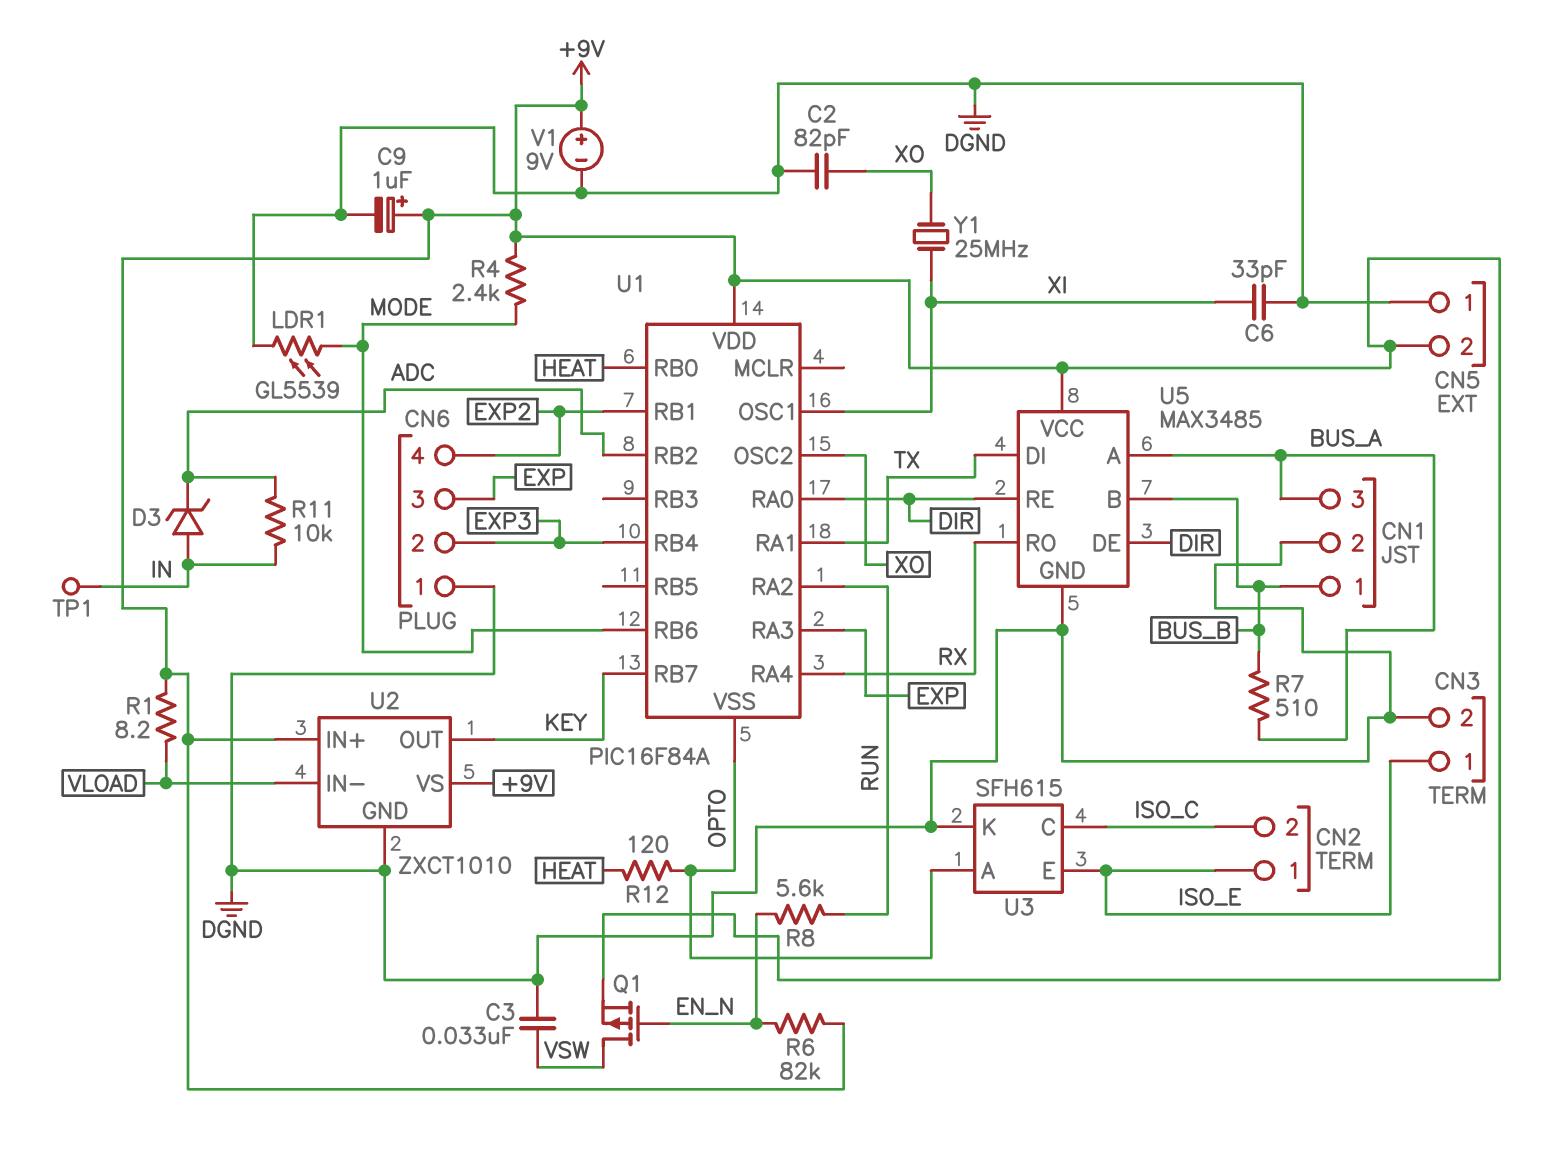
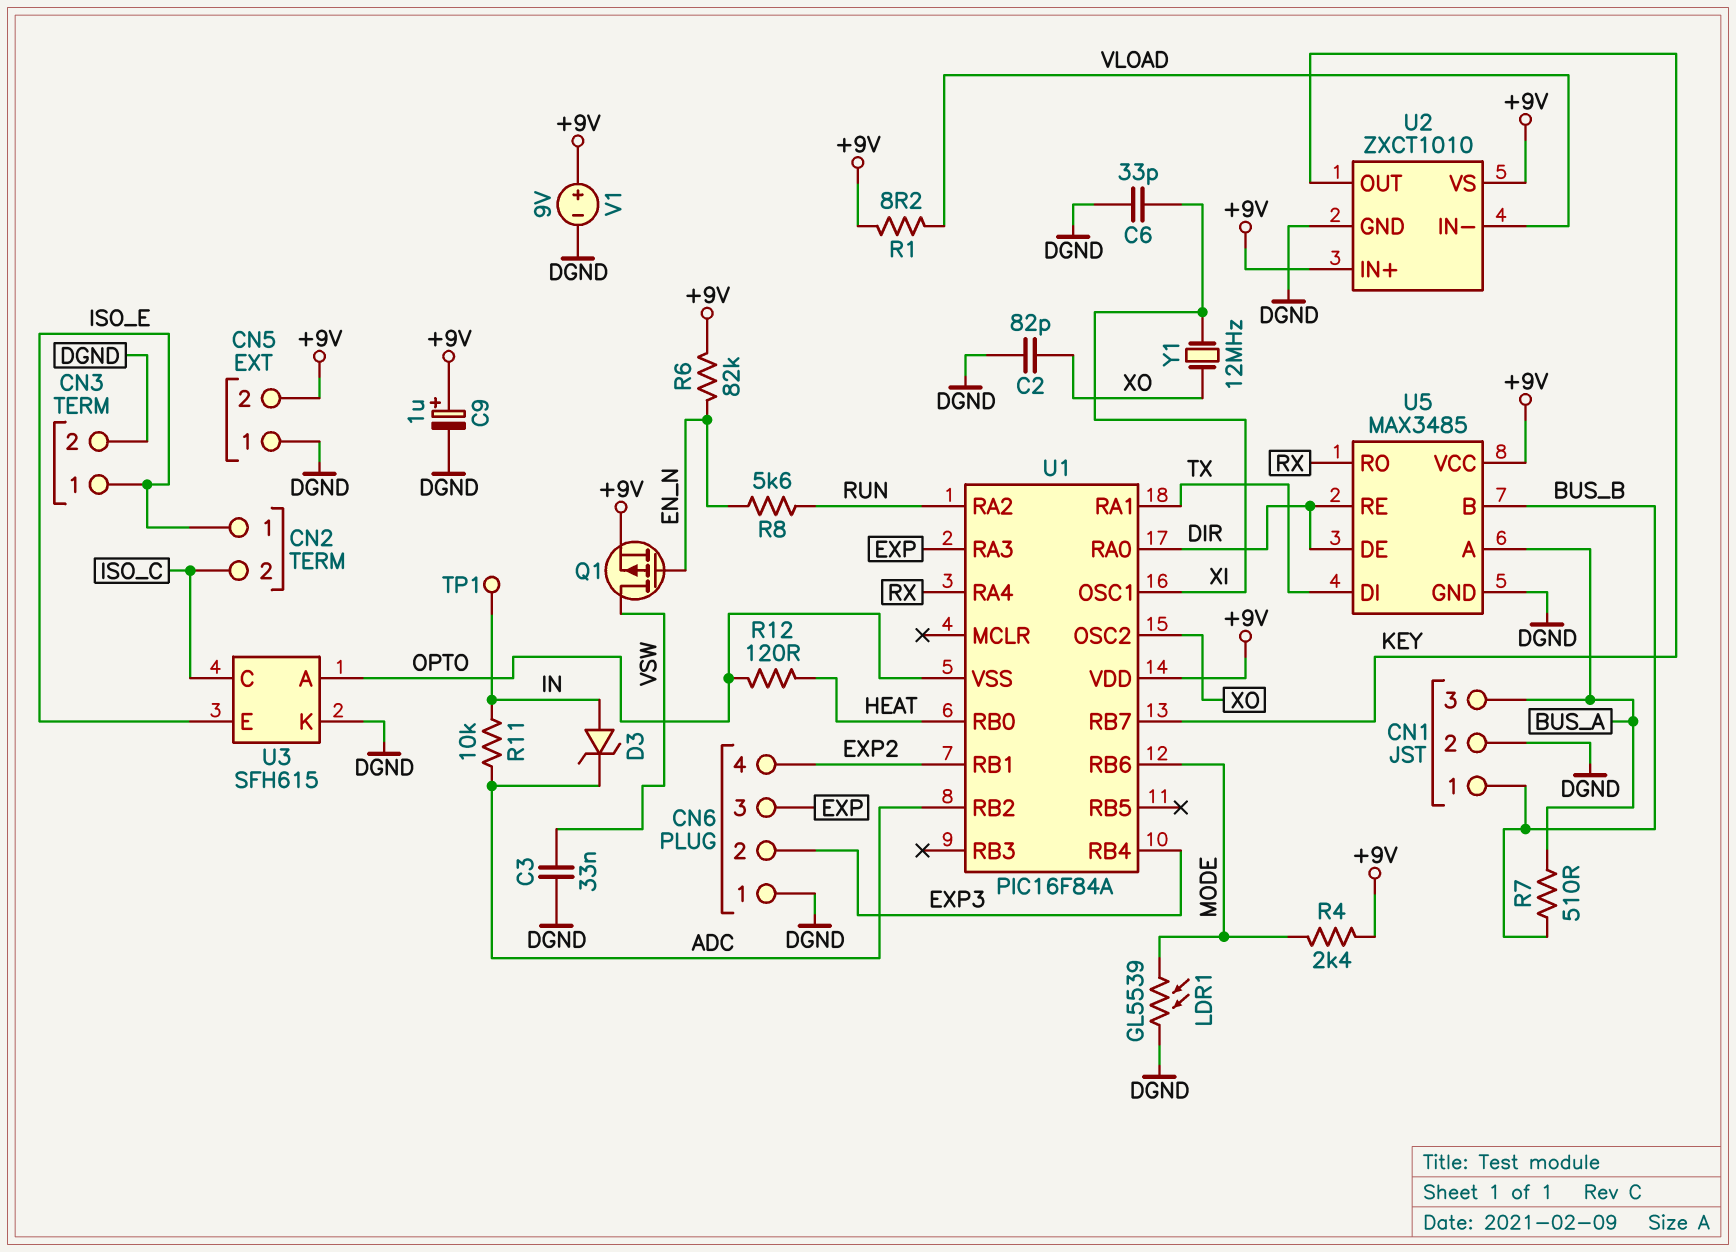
Y1: 25MHz (XI, XO) -> 12MHz (XI, XO)

